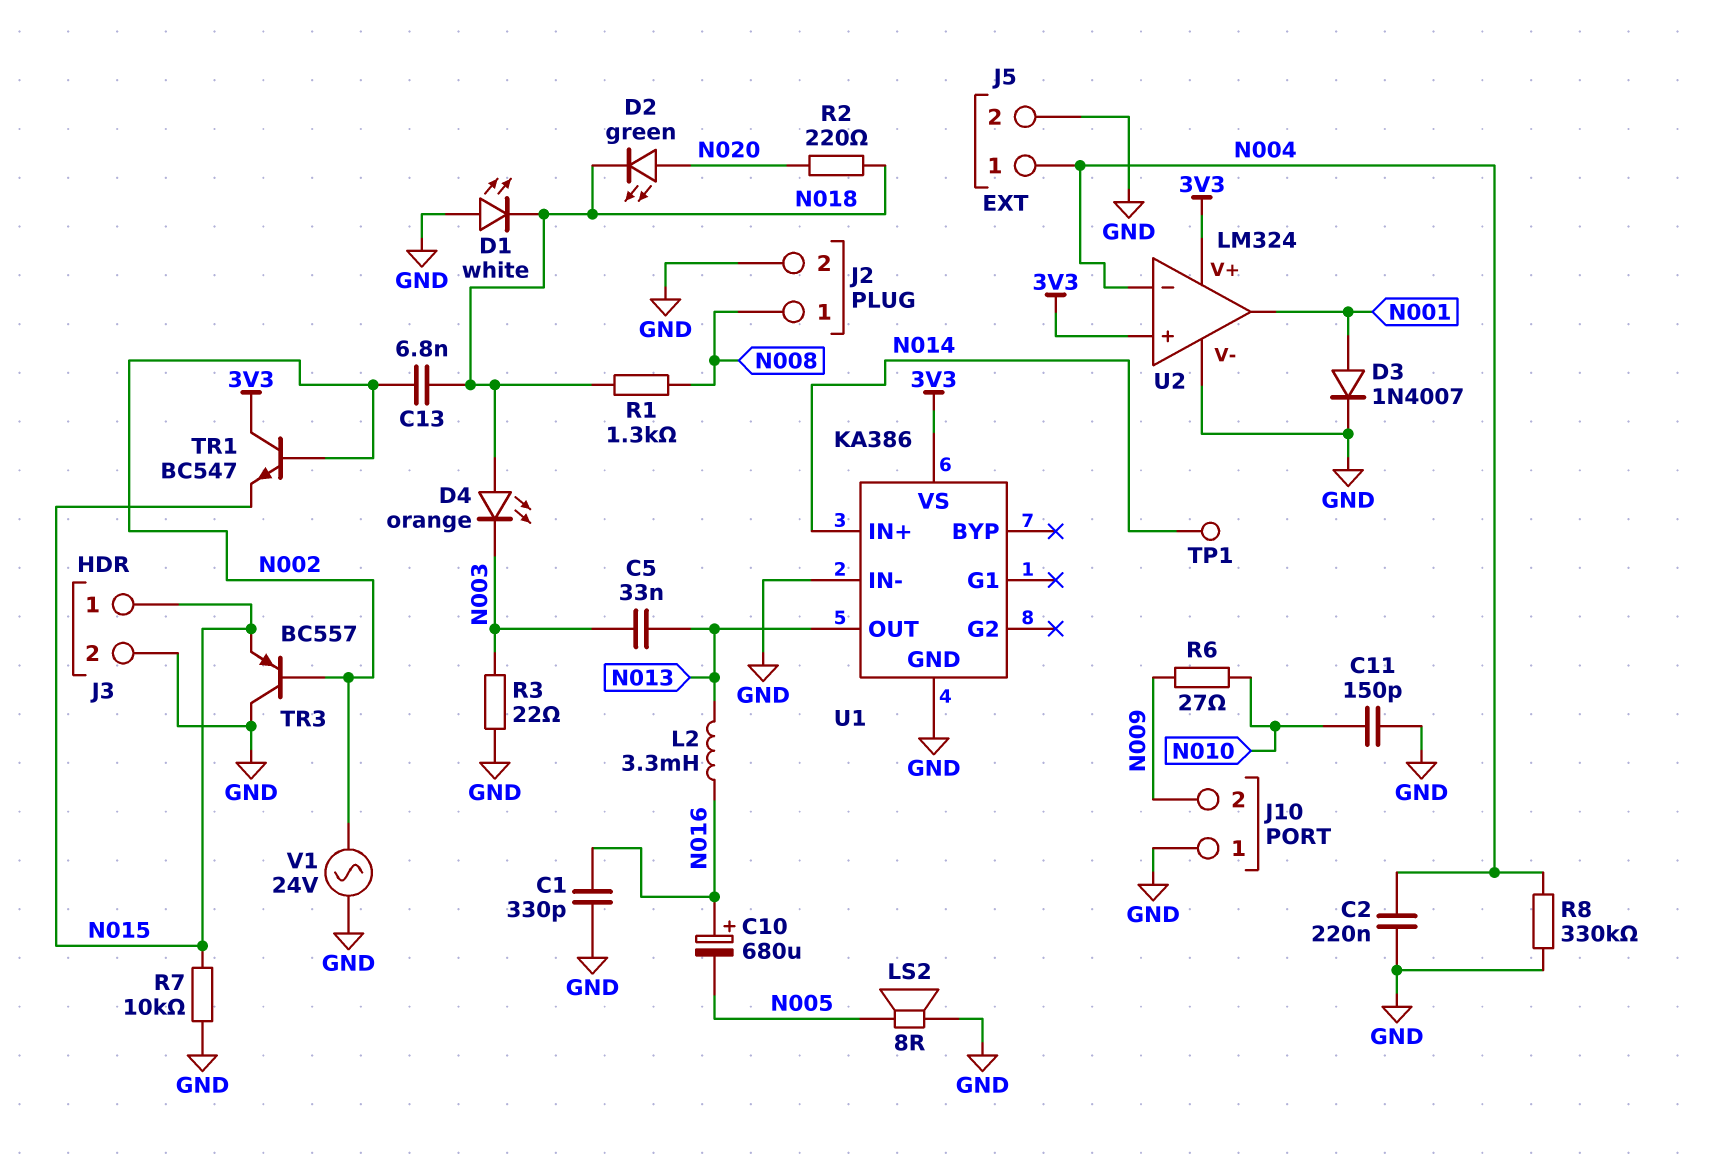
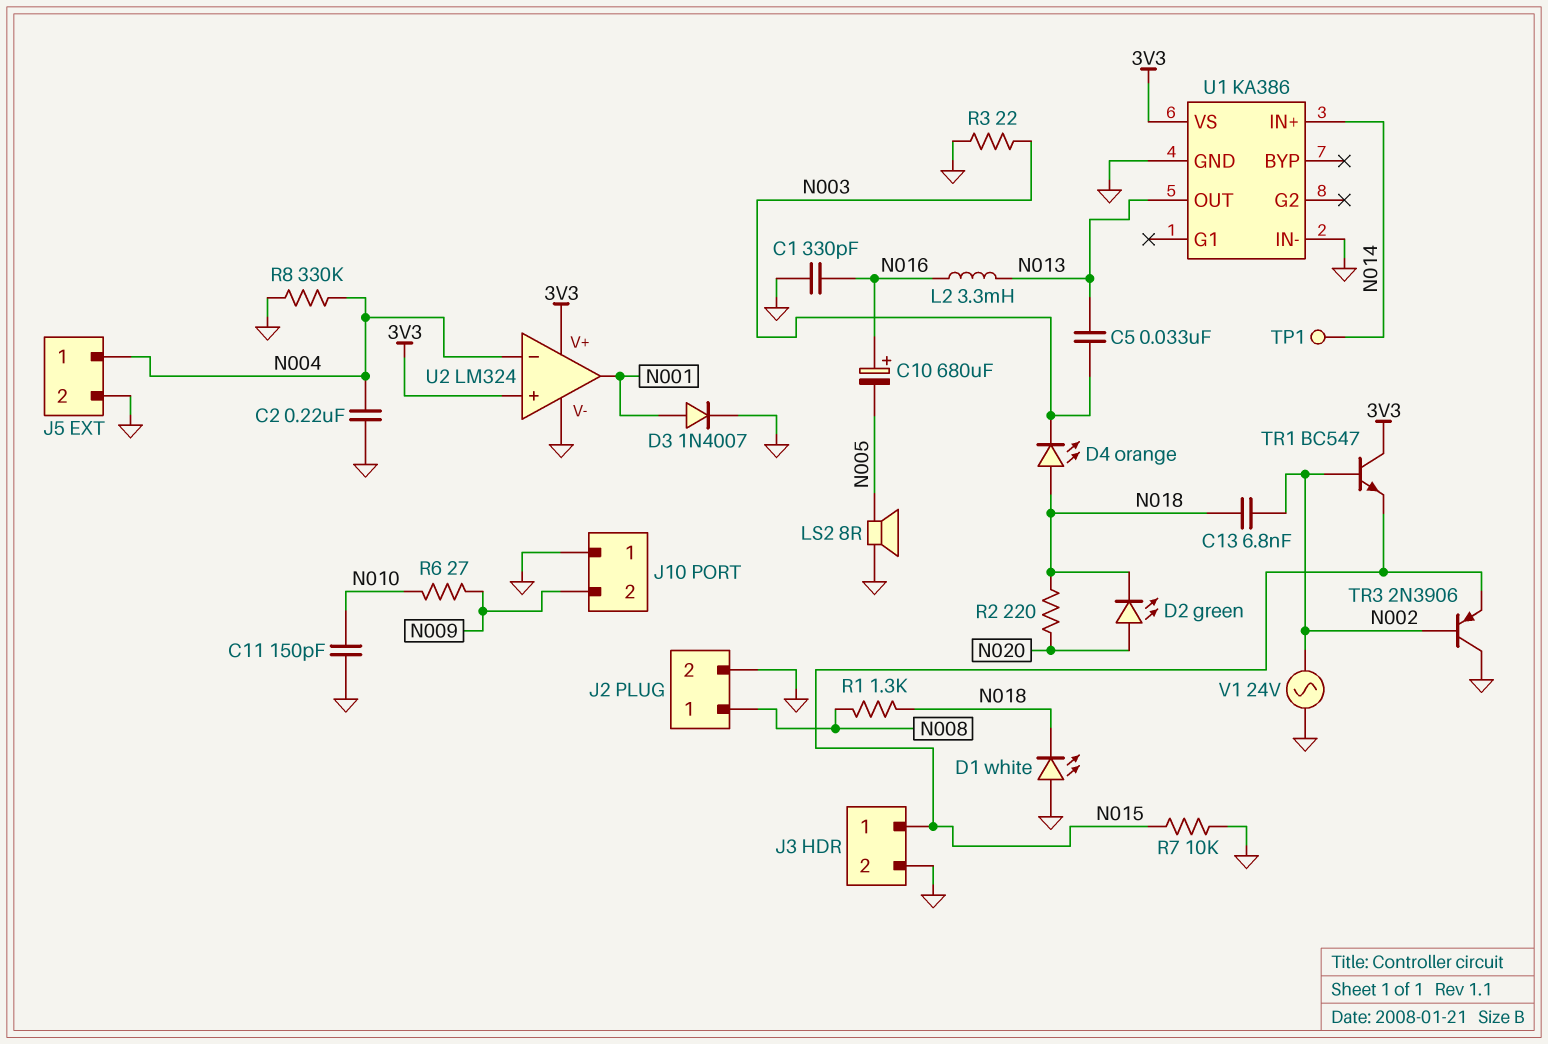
TR3: PNP BC557 (B N002, C GND, E N015) -> PNP 2N3906 (B N002, C GND, E N015)

